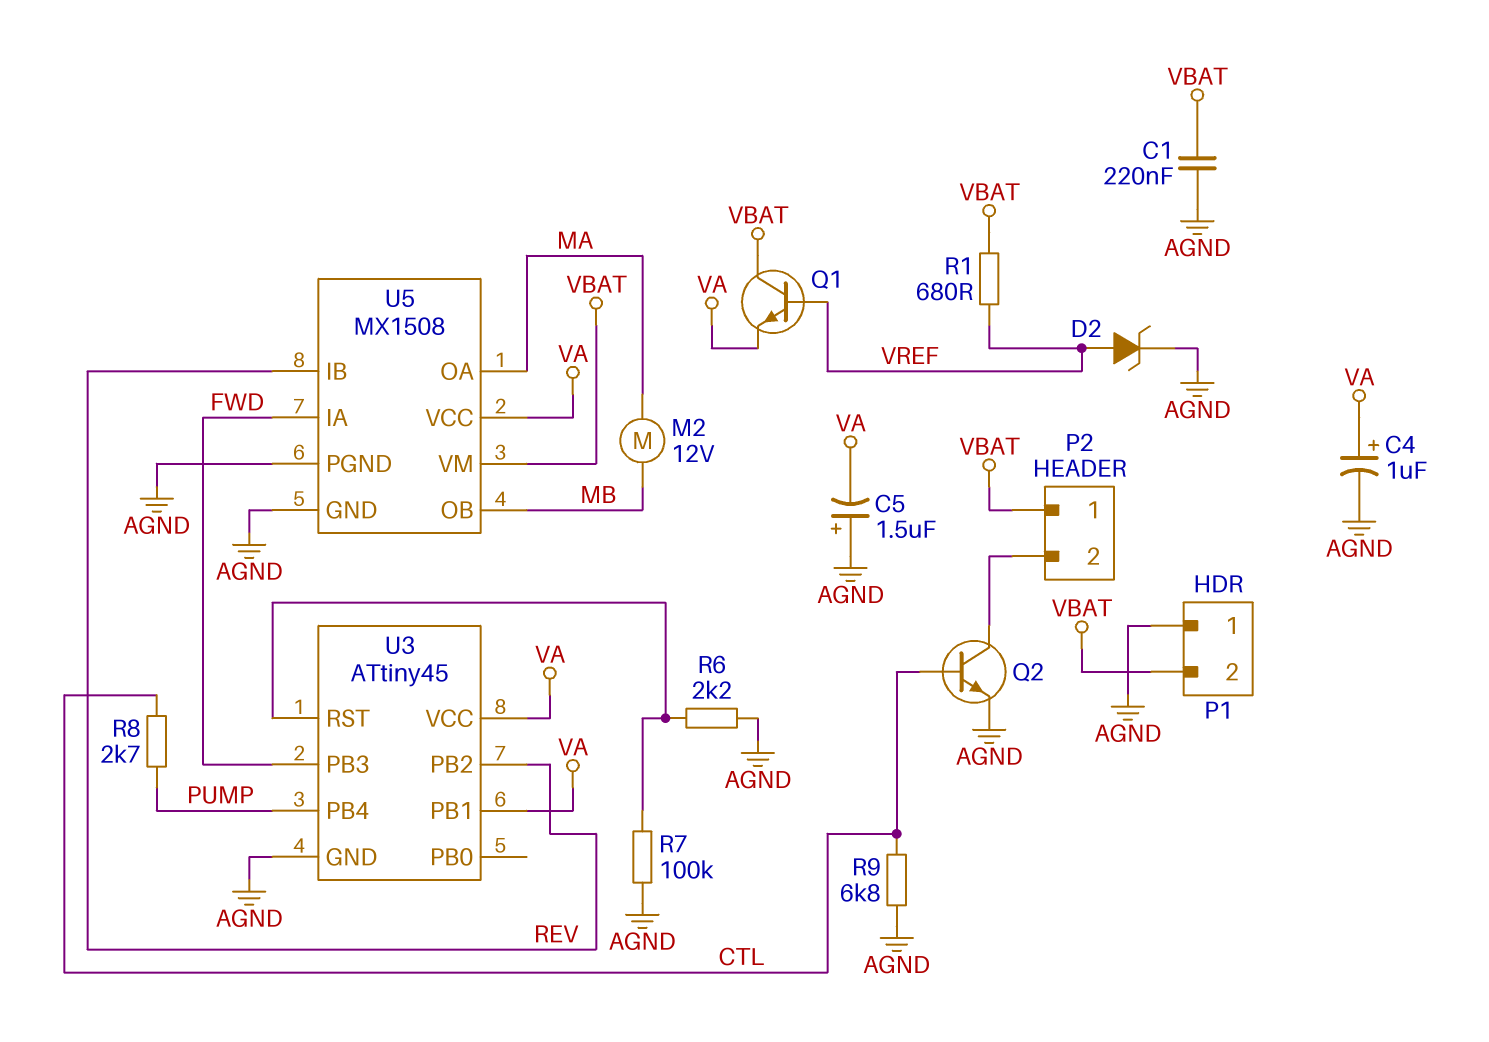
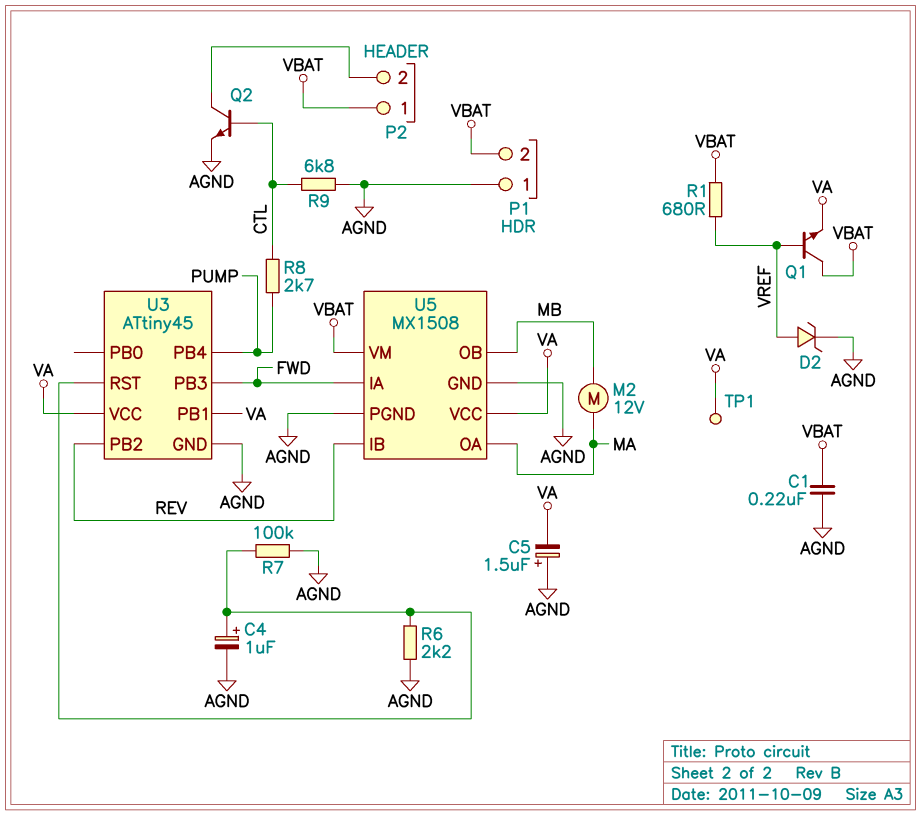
C4: 1uF (plus VA, minus AGND) -> 1uF (plus U3/RST, minus AGND)
TP1: none -> test point (VA)

